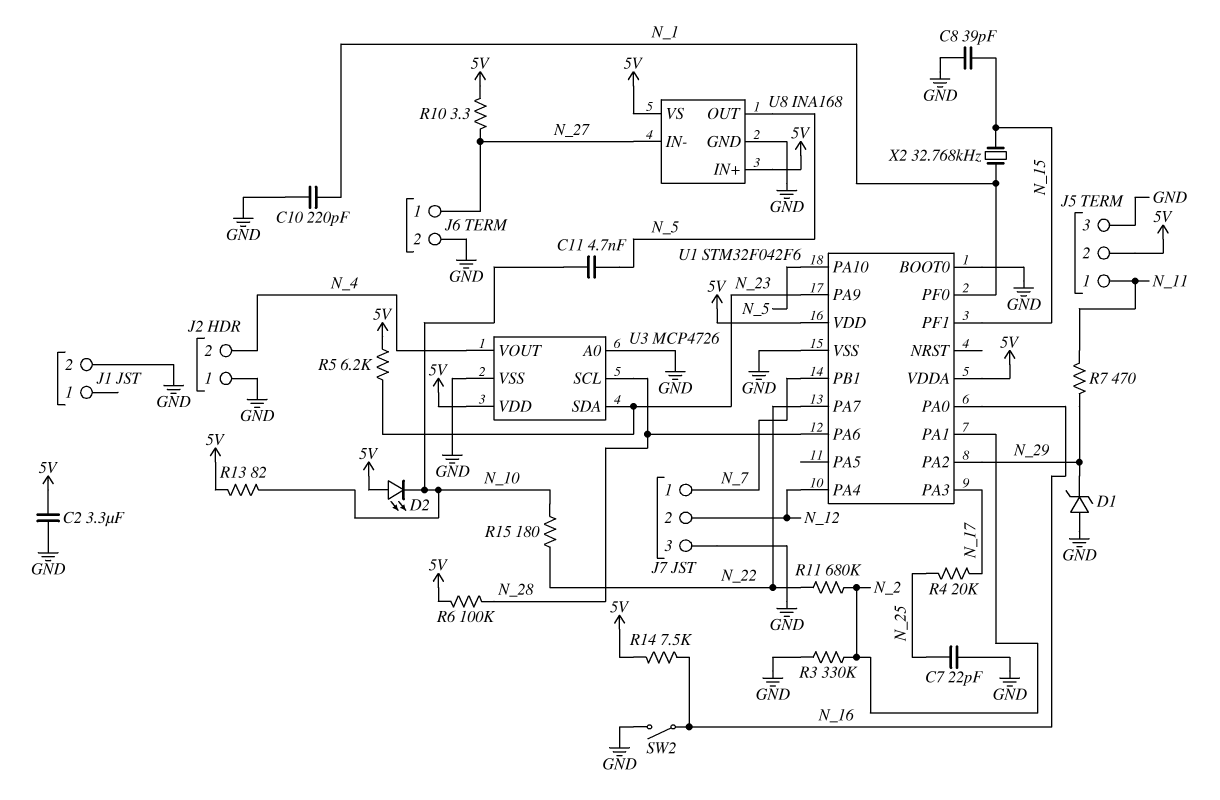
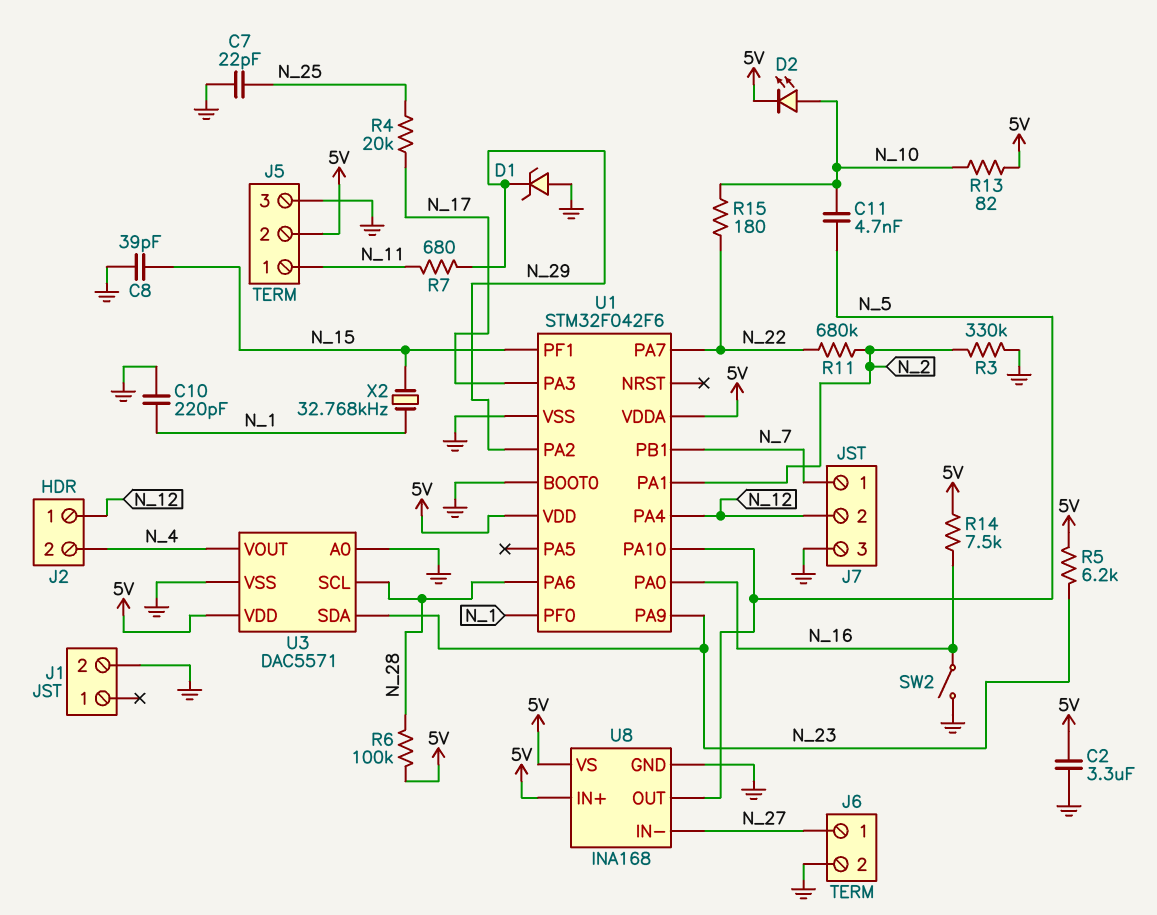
D2: LED (A 5V, K N_10) -> LED (A N_10, K 5V)
J2 pin 1: GND -> N_12
R7: 470 (N_11, N_29) -> 680 (N_11, N_29)
R10: 3.3 (5V, N_27) -> none
U3: MCP4726 -> DAC5571

